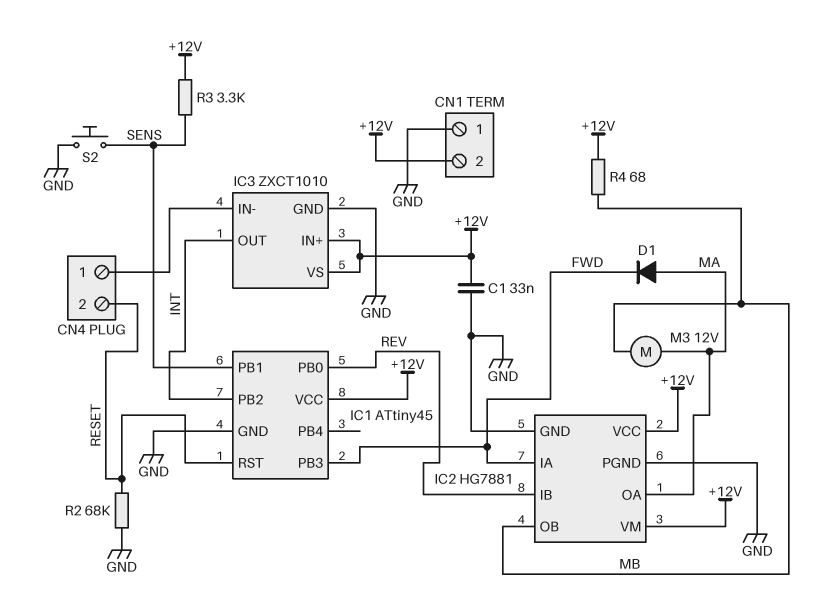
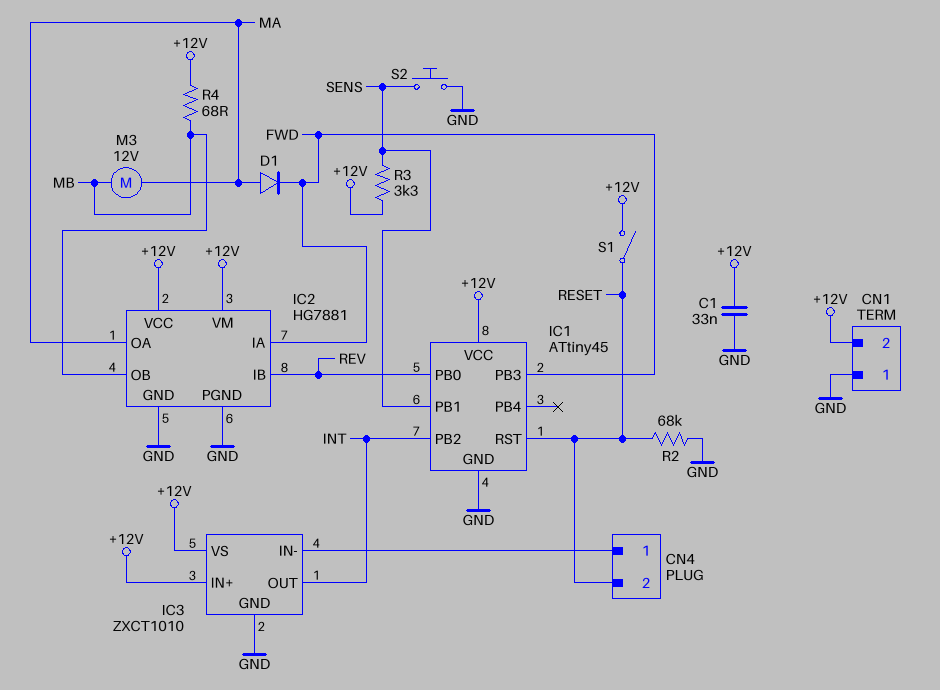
S1: none -> switch (+12V, RESET)

